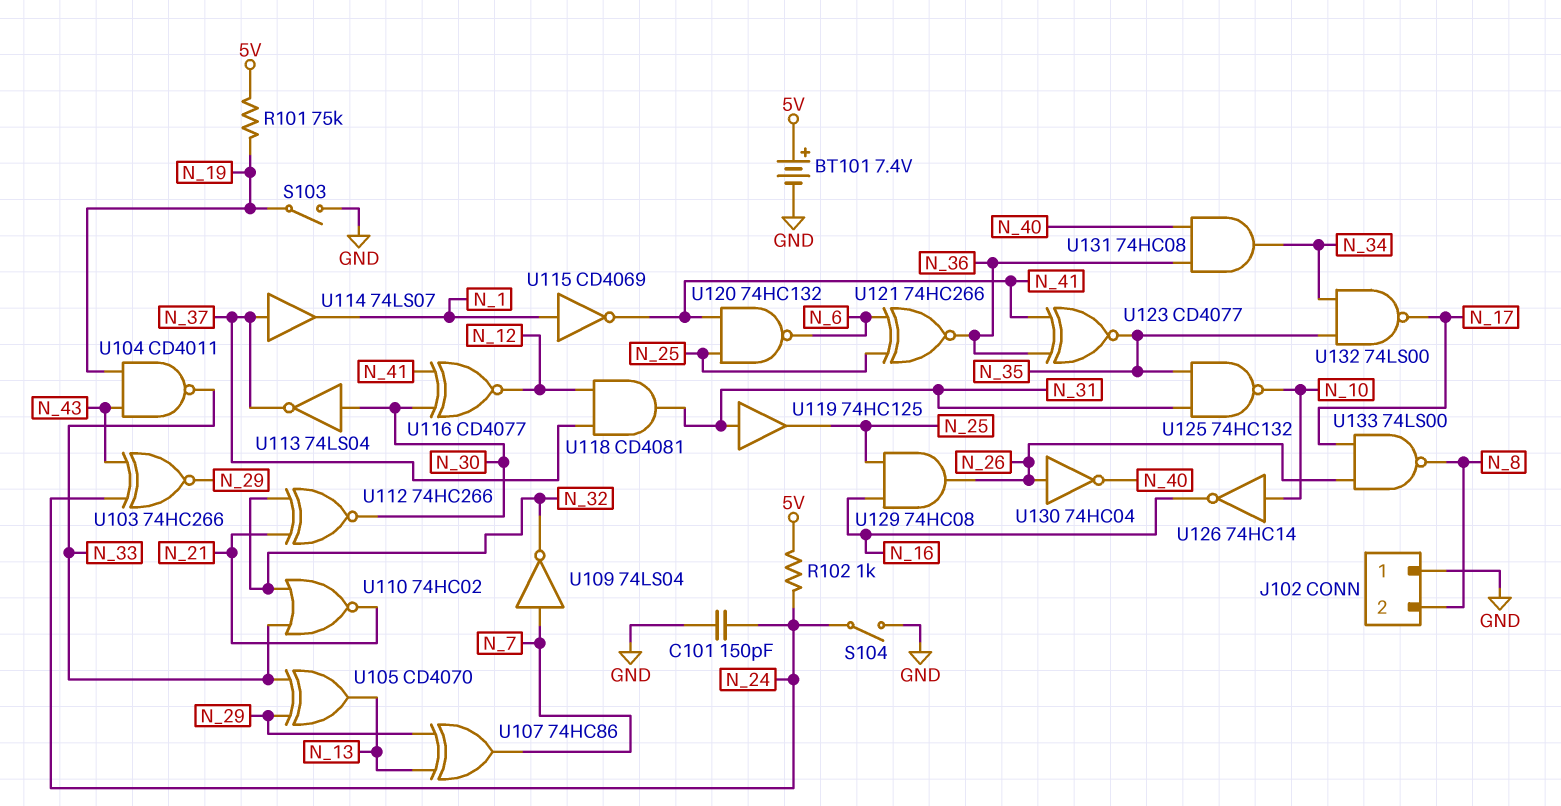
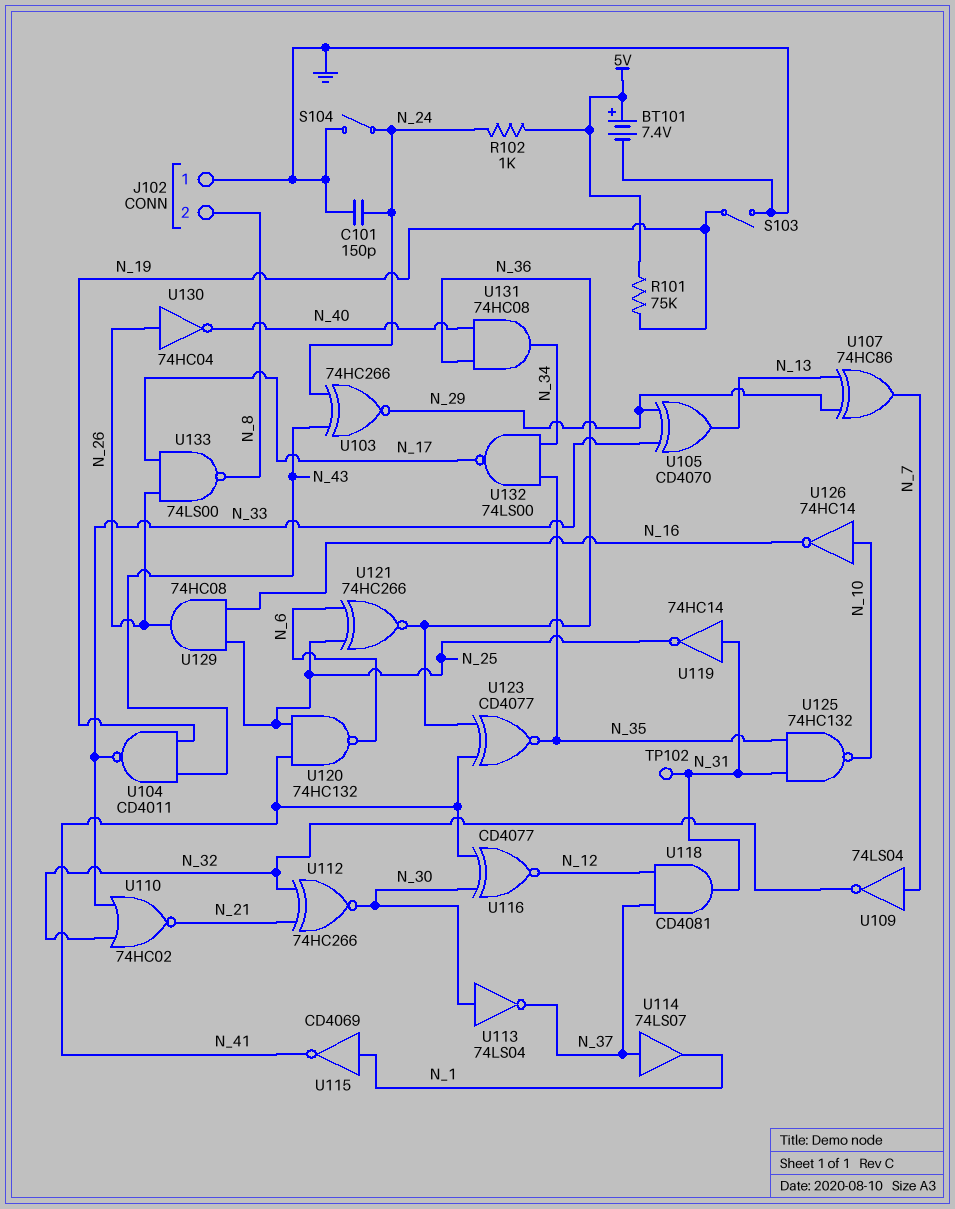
TP102: none -> test point (N_31)
U119: buffer 74HC125 (in N_31, out N_25) -> NOT 74HC14 (in N_31, out N_25)

